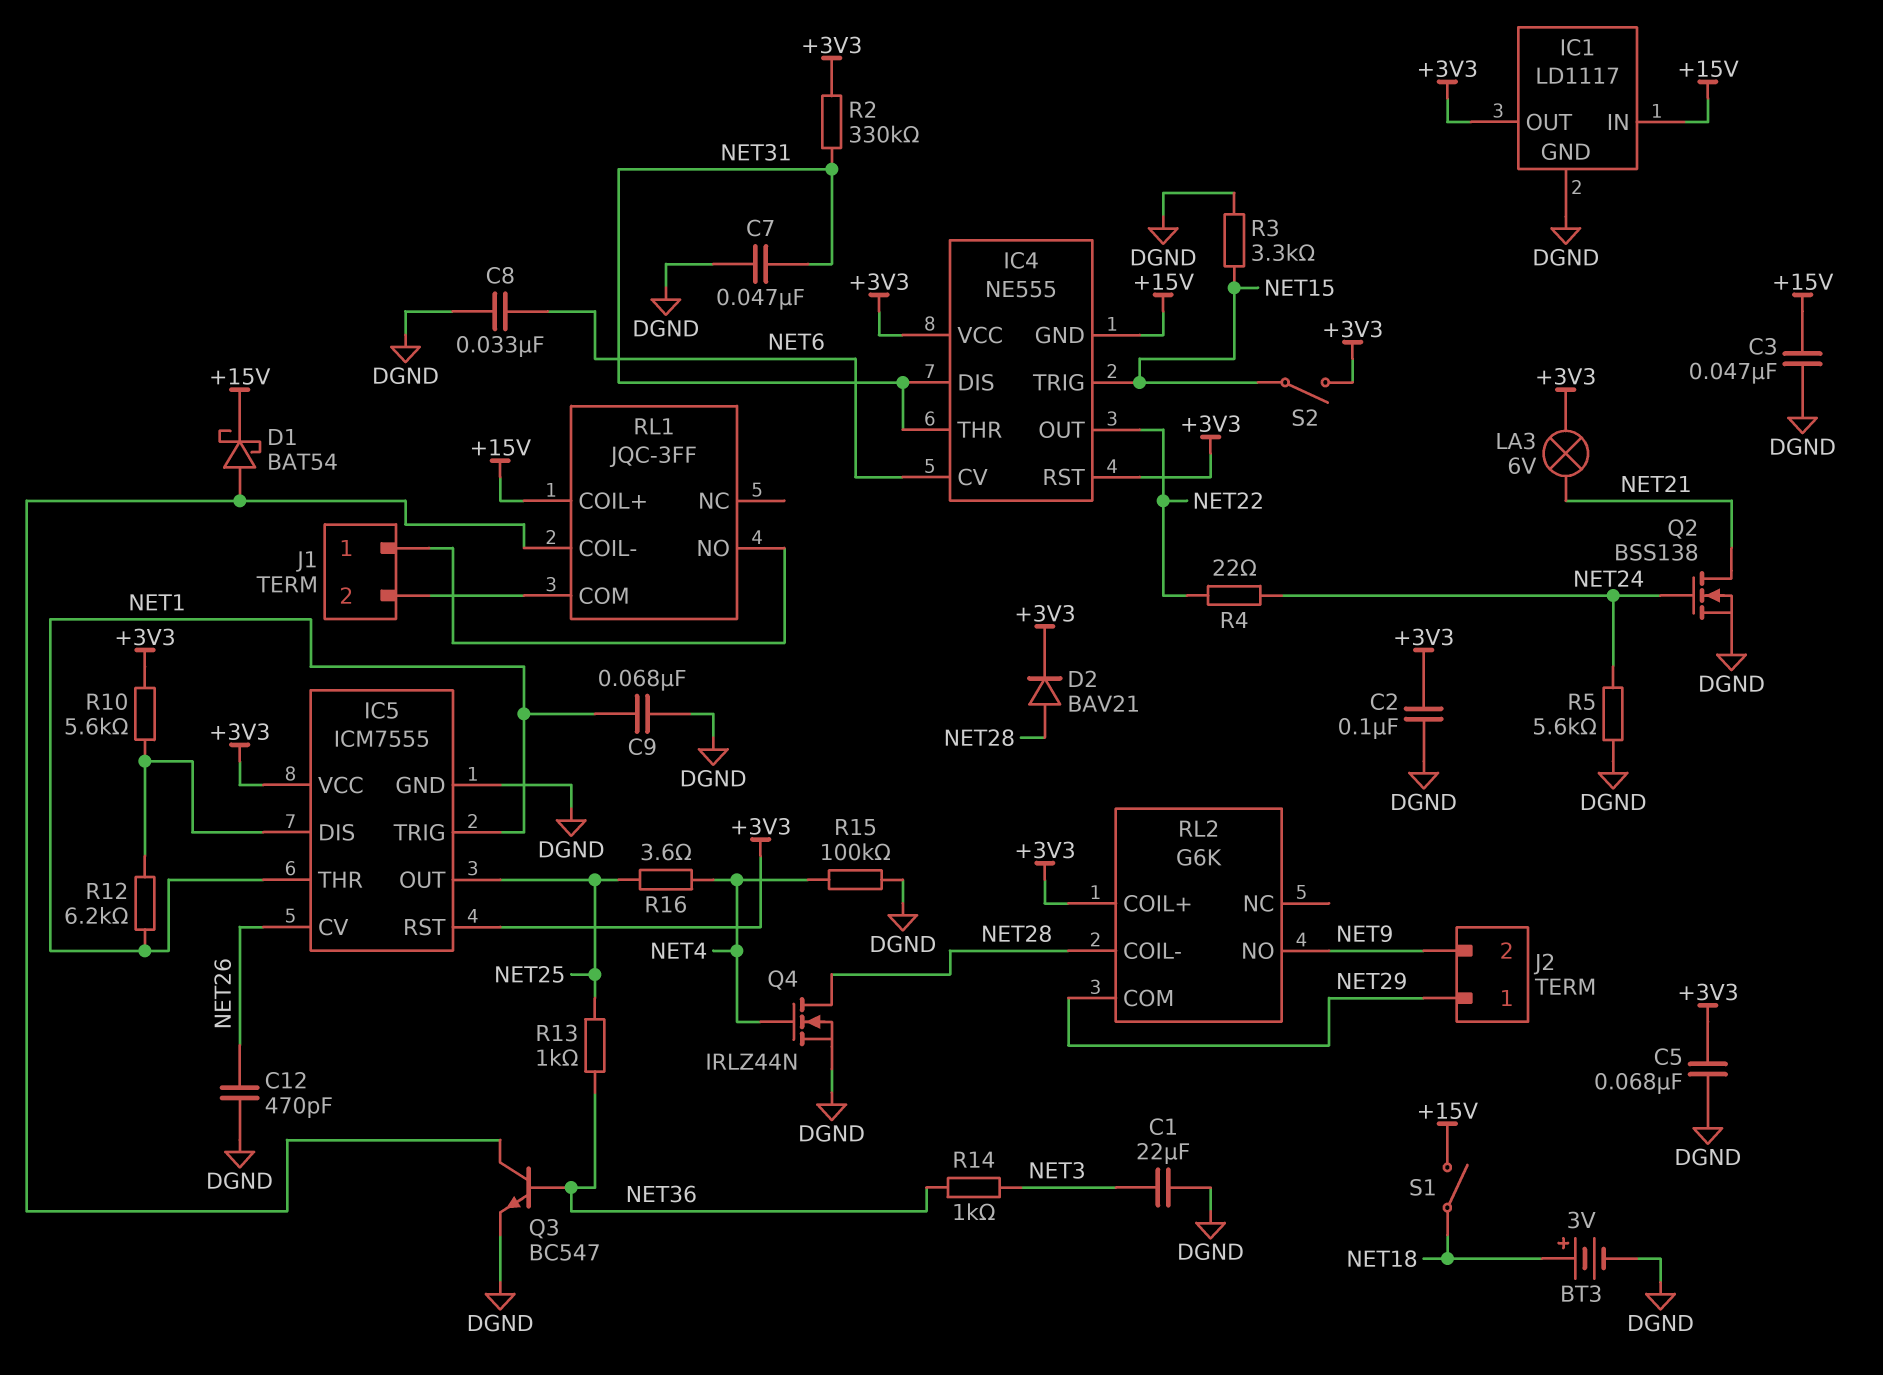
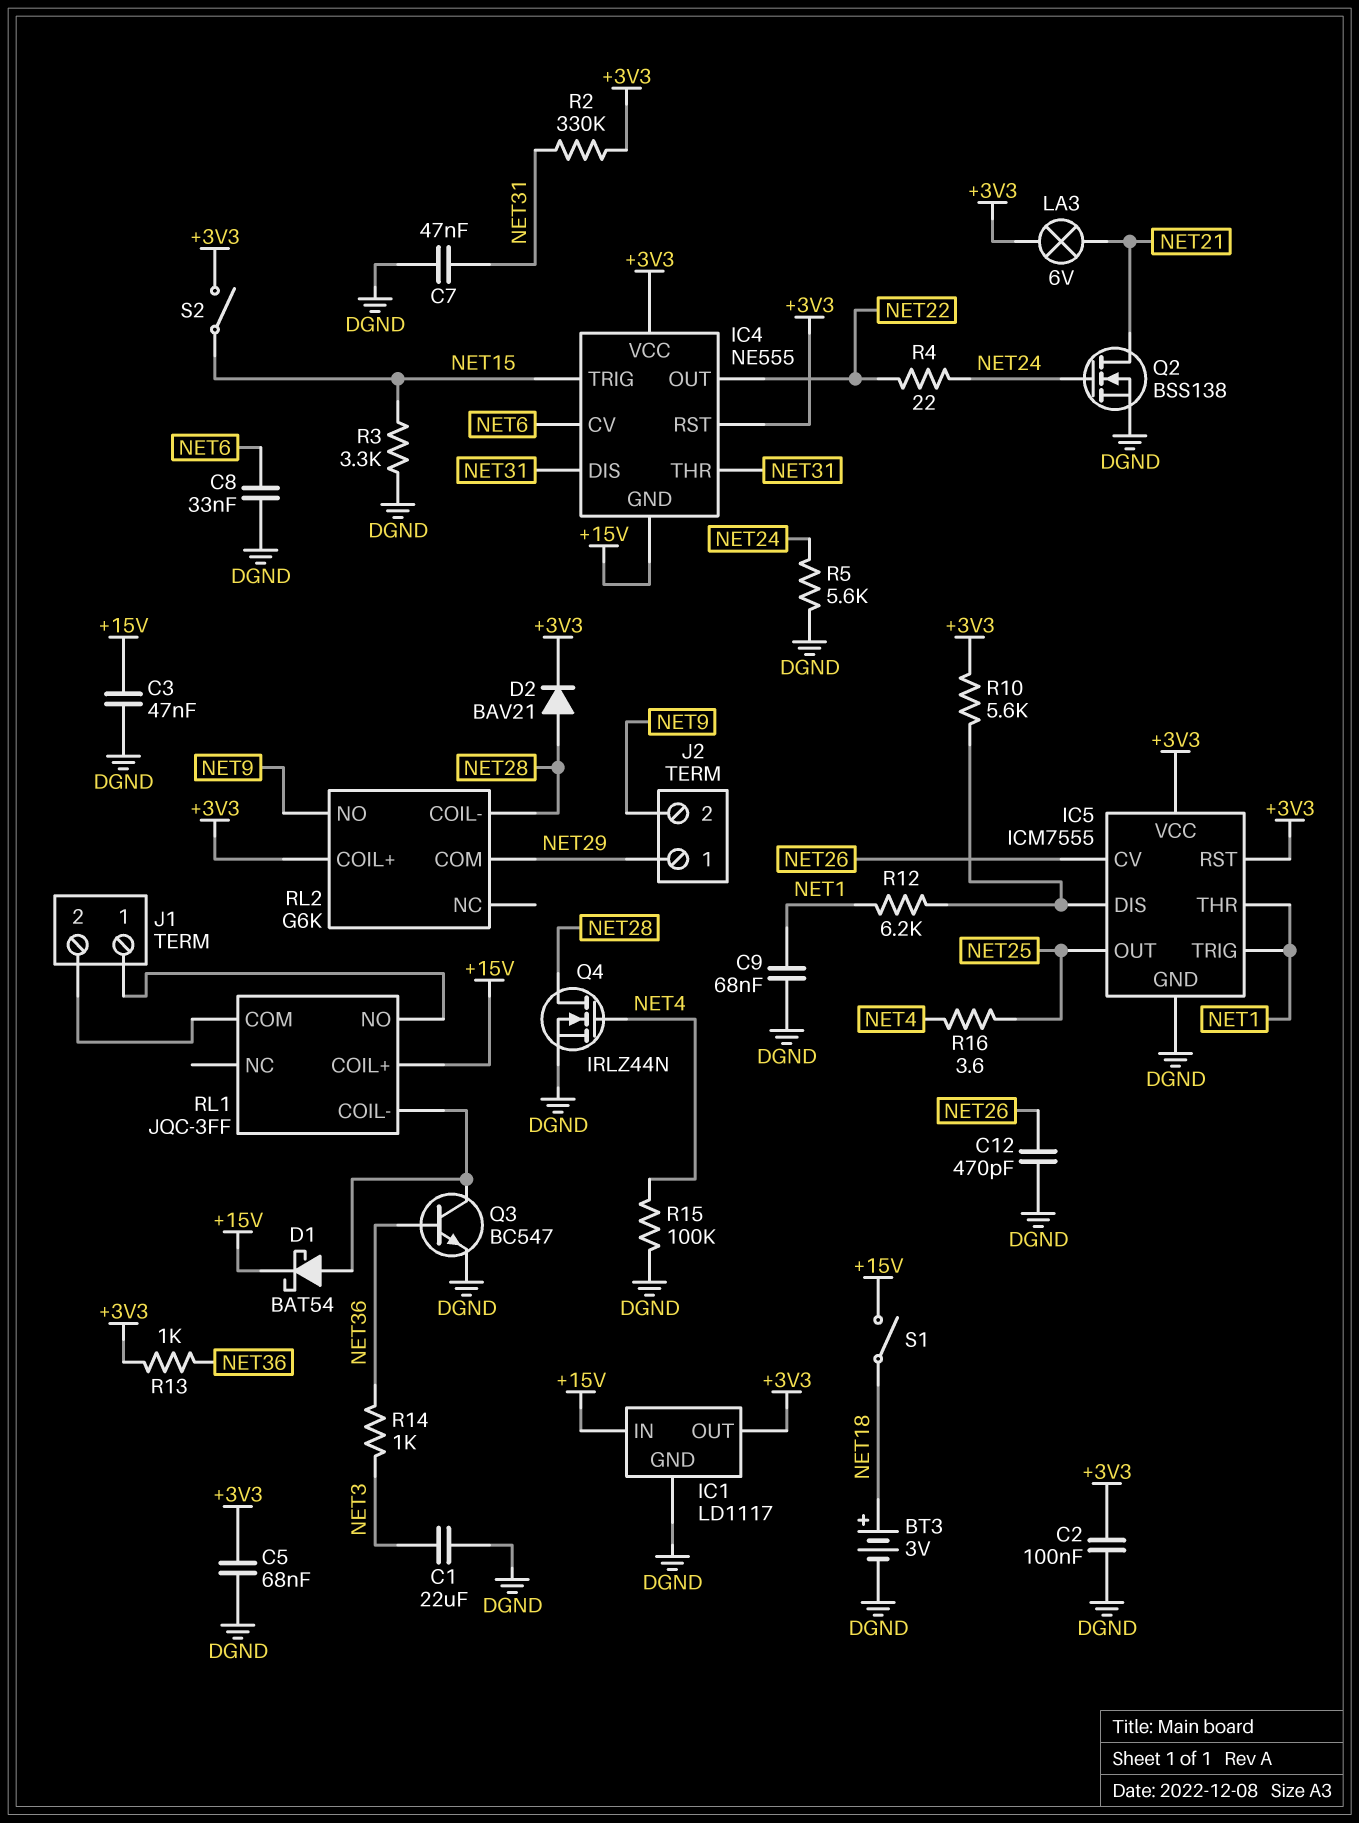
R13: 1k (NET25, NET36) -> 1k (+3V3, NET36)

